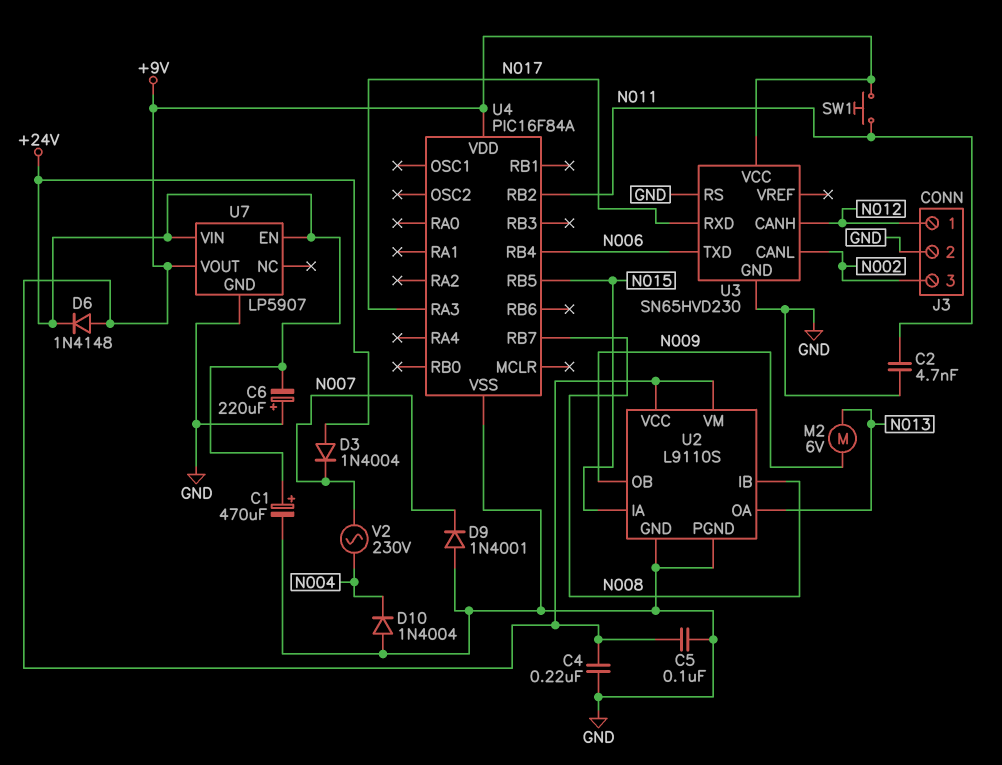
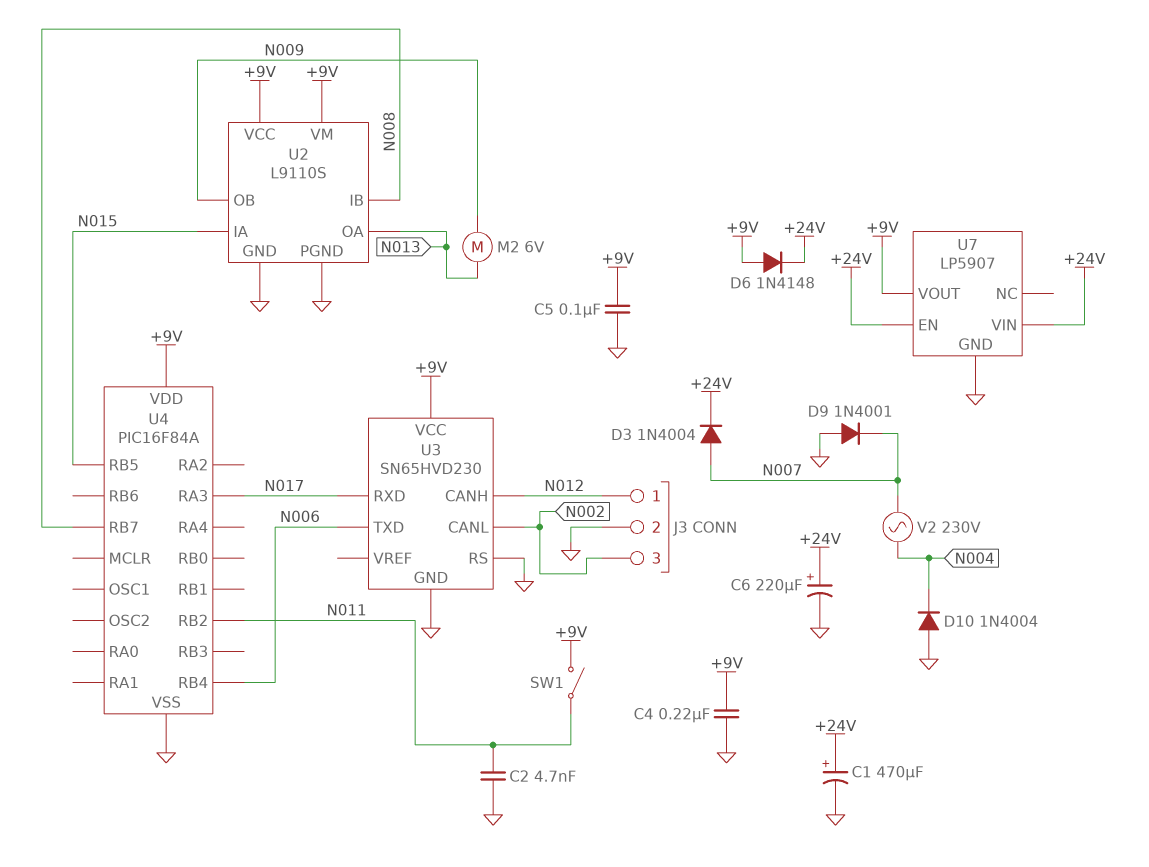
C6: 220uF (plus GND, minus +24V) -> 220uF (plus +24V, minus GND)
D3: diode 1N4004 (A +24V, K N007) -> diode 1N4004 (A N007, K +24V)
SW1: button (+9V, N011) -> switch (+9V, N011)

